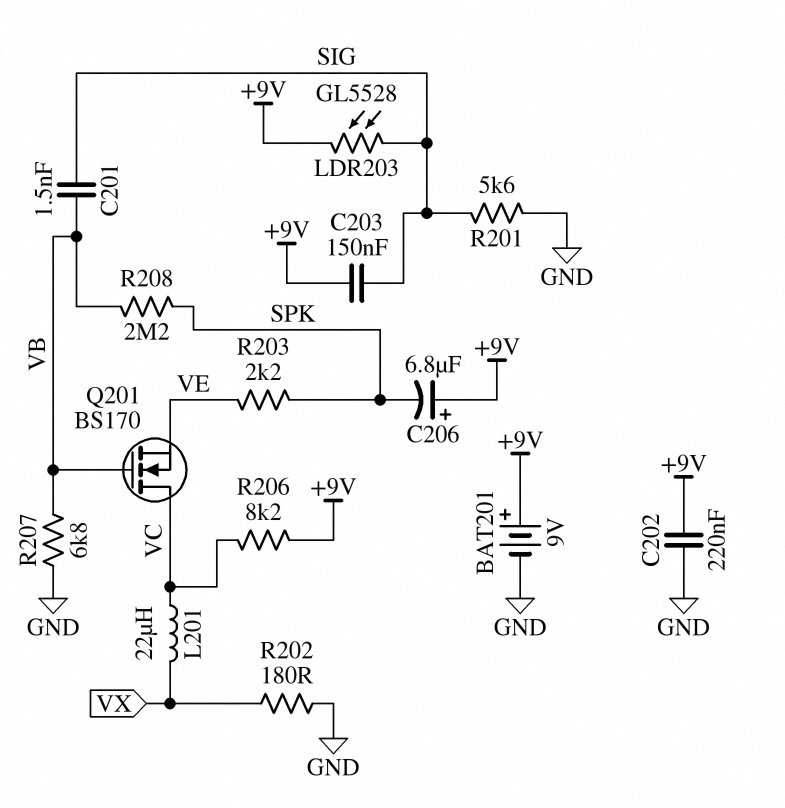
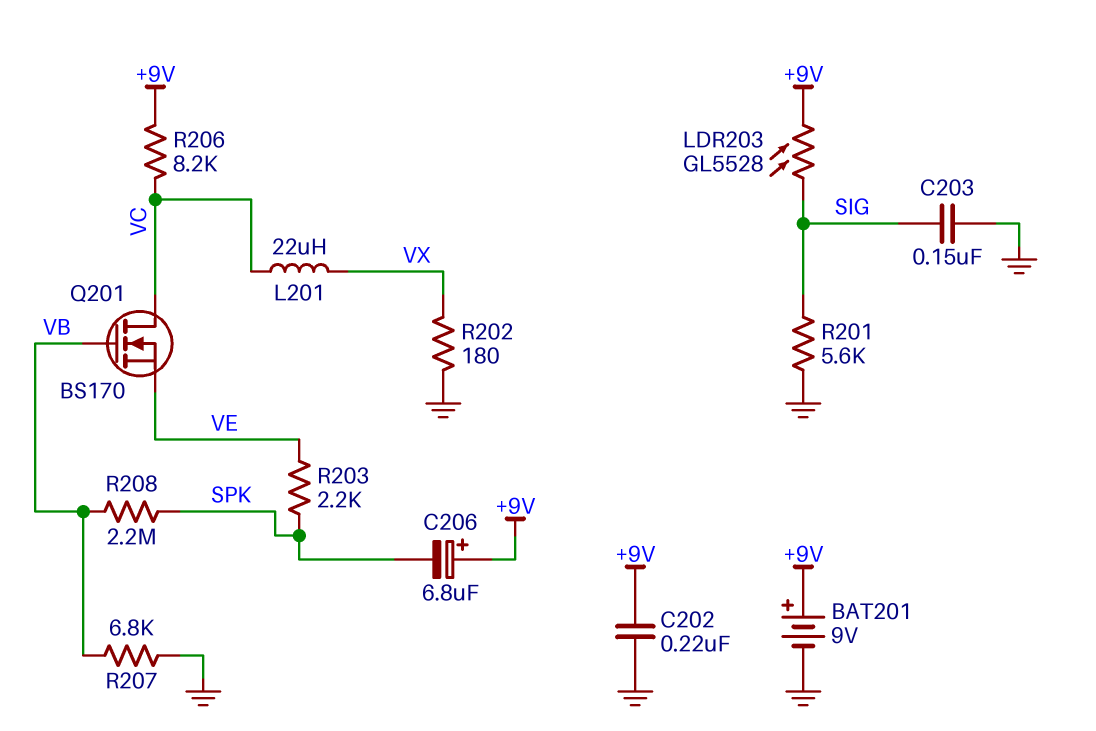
C201: 1.5nF (SIG, VB) -> none
C203: 150nF (+9V, SIG) -> 150nF (GND, SIG)

